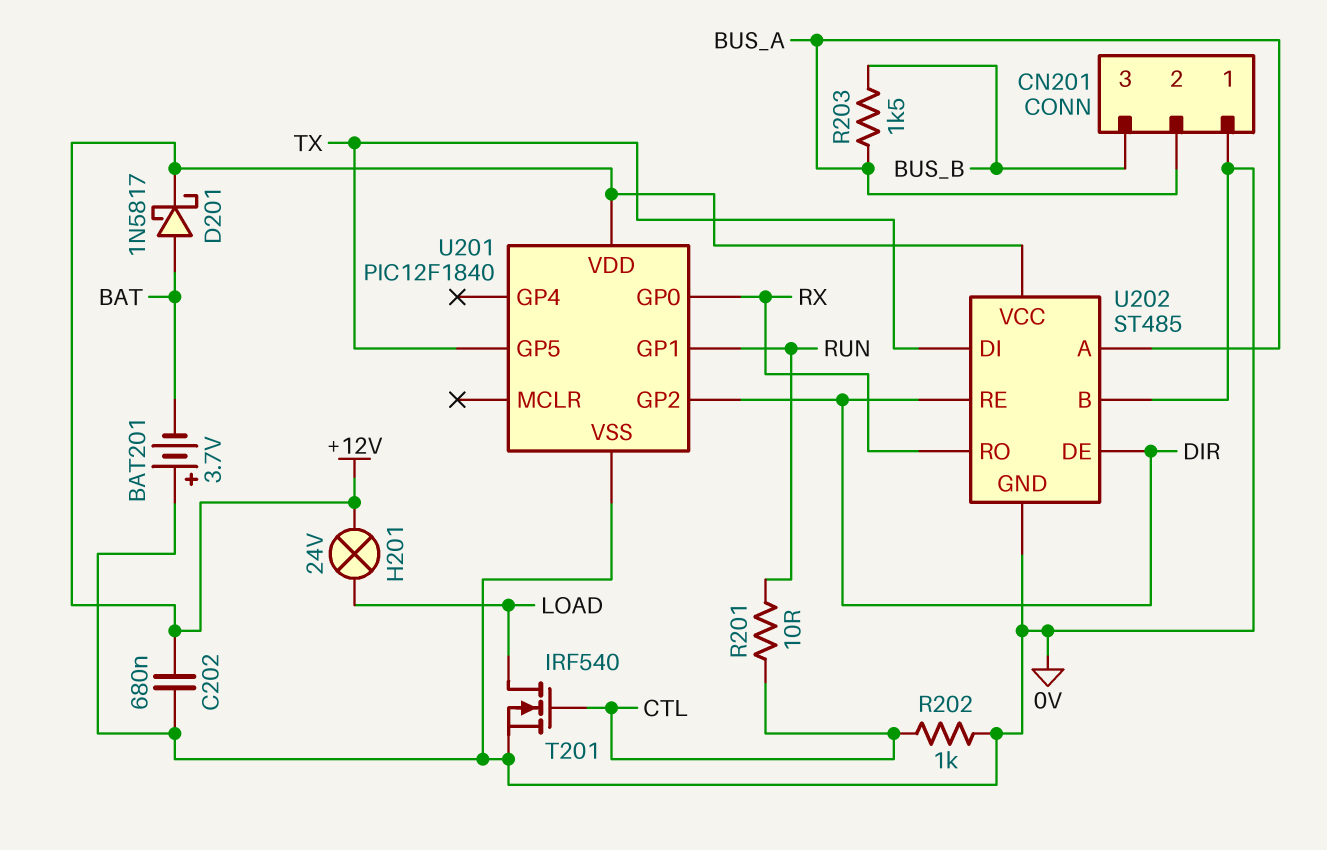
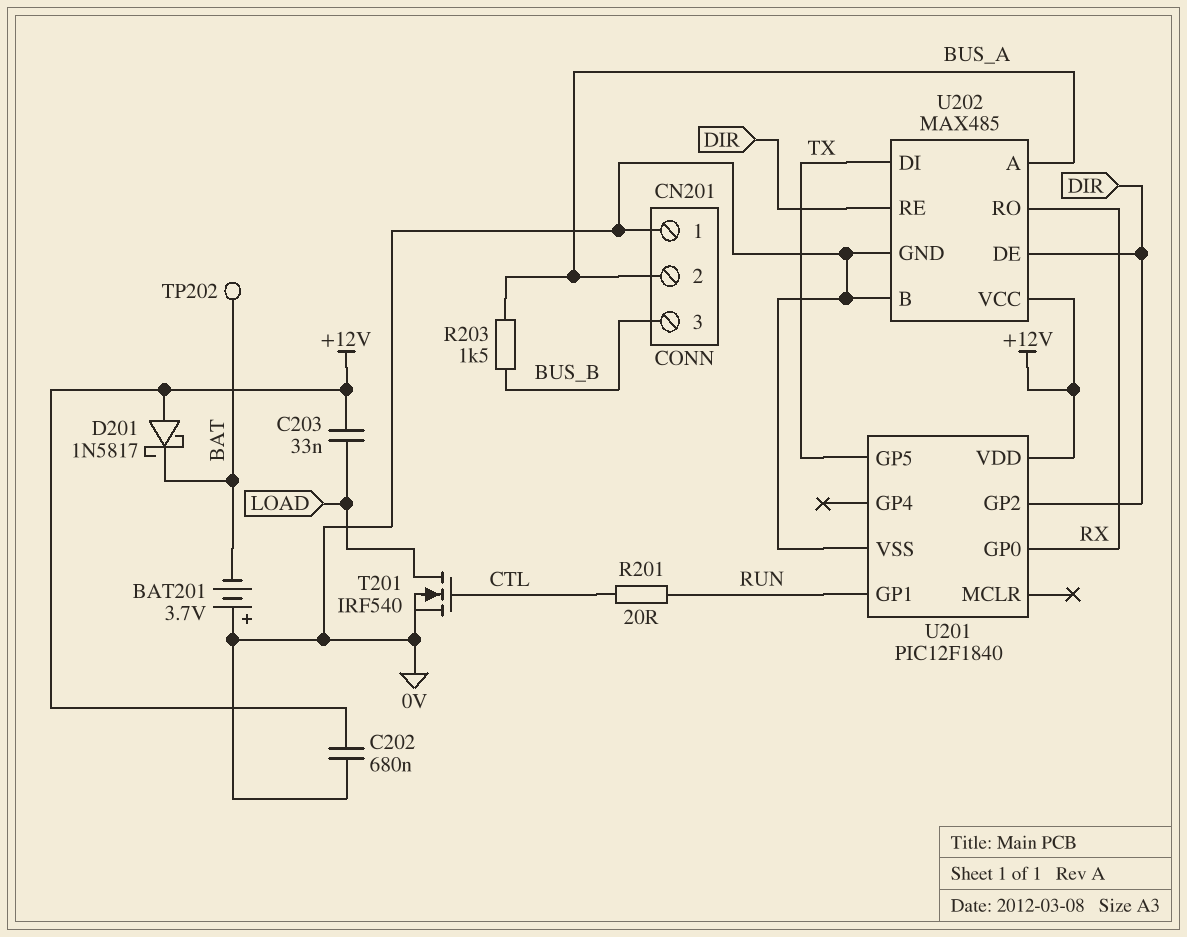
C203: none -> 33nF (+12V, LOAD)
D201: schottky 1N5817 (A BAT, K +12V) -> schottky 1N5817 (A +12V, K BAT)
H201: lamp 24V (+12V, LOAD) -> none
R201: 10 (CTL, RUN) -> 20 (CTL, RUN)
R202: 1k (0V, CTL) -> none
TP202: none -> test point (BAT)
U202: ST485 -> MAX485

